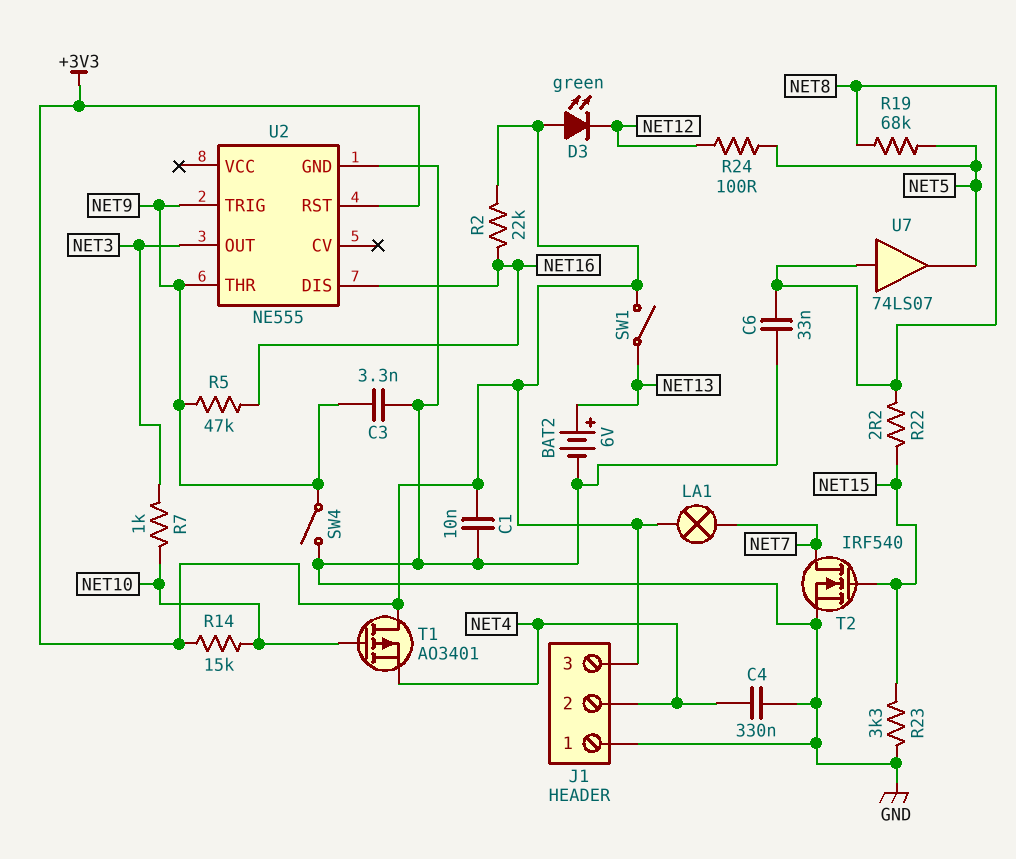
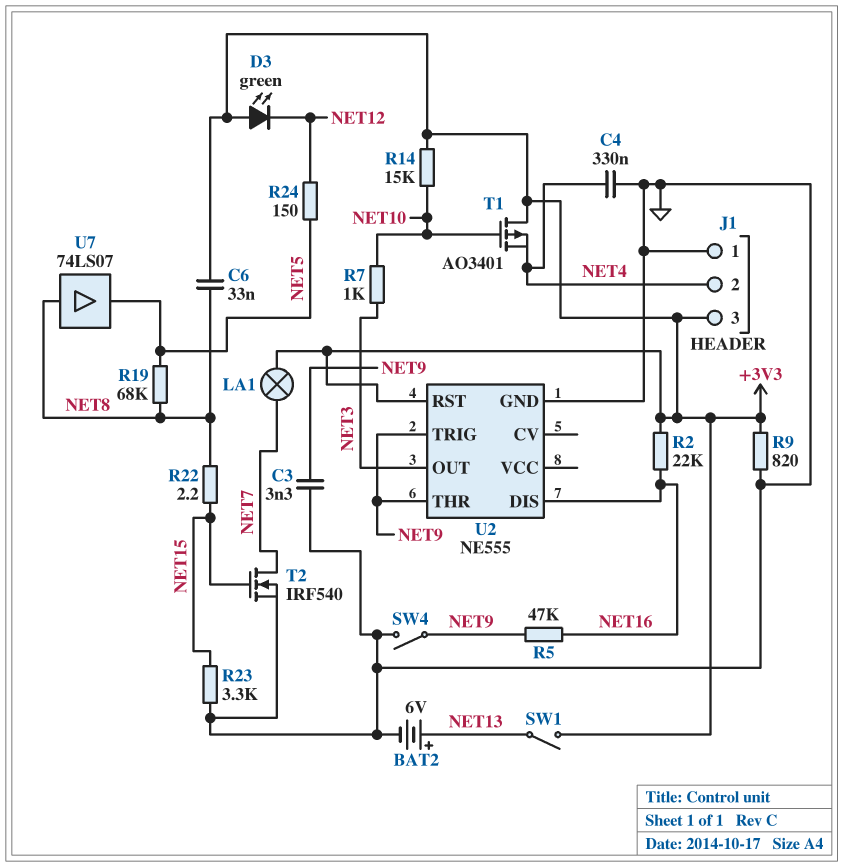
C1: 10nF (+3V3, GND) -> none
C6: 33nF (GND, NET8) -> 33nF (+3V3, NET8)
R9: none -> 820 (+3V3, GND)
R24: 100 (NET5, NET12) -> 150 (NET5, NET12)

